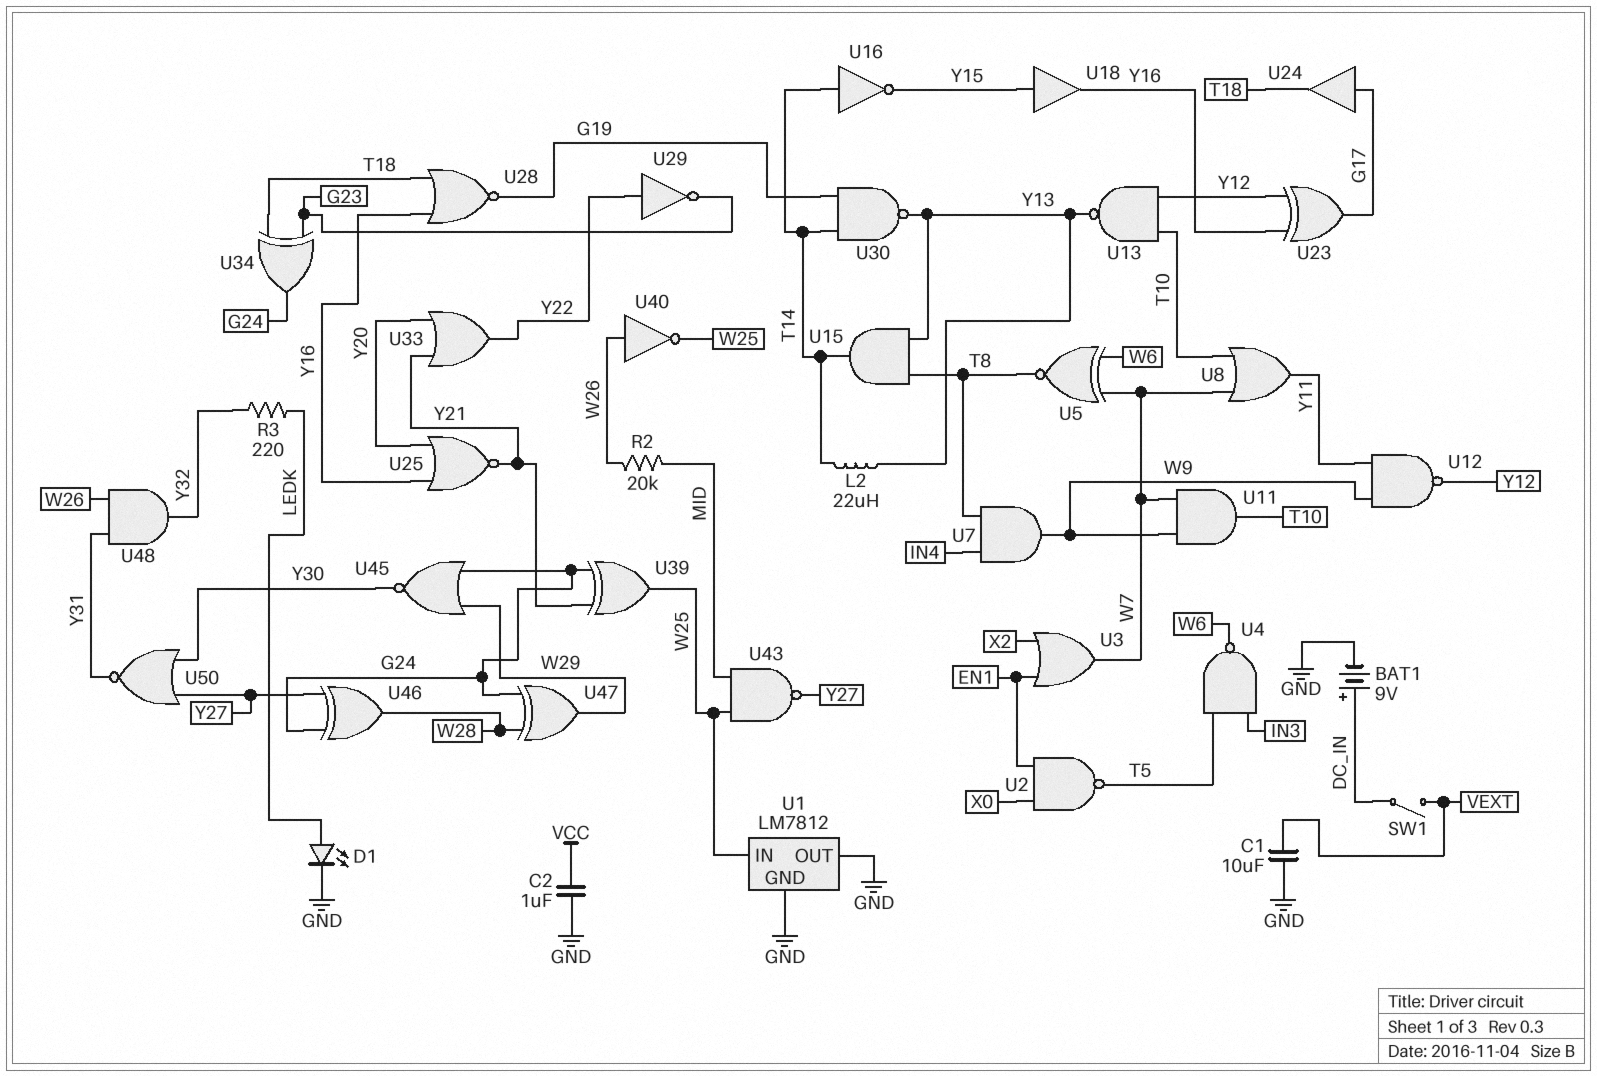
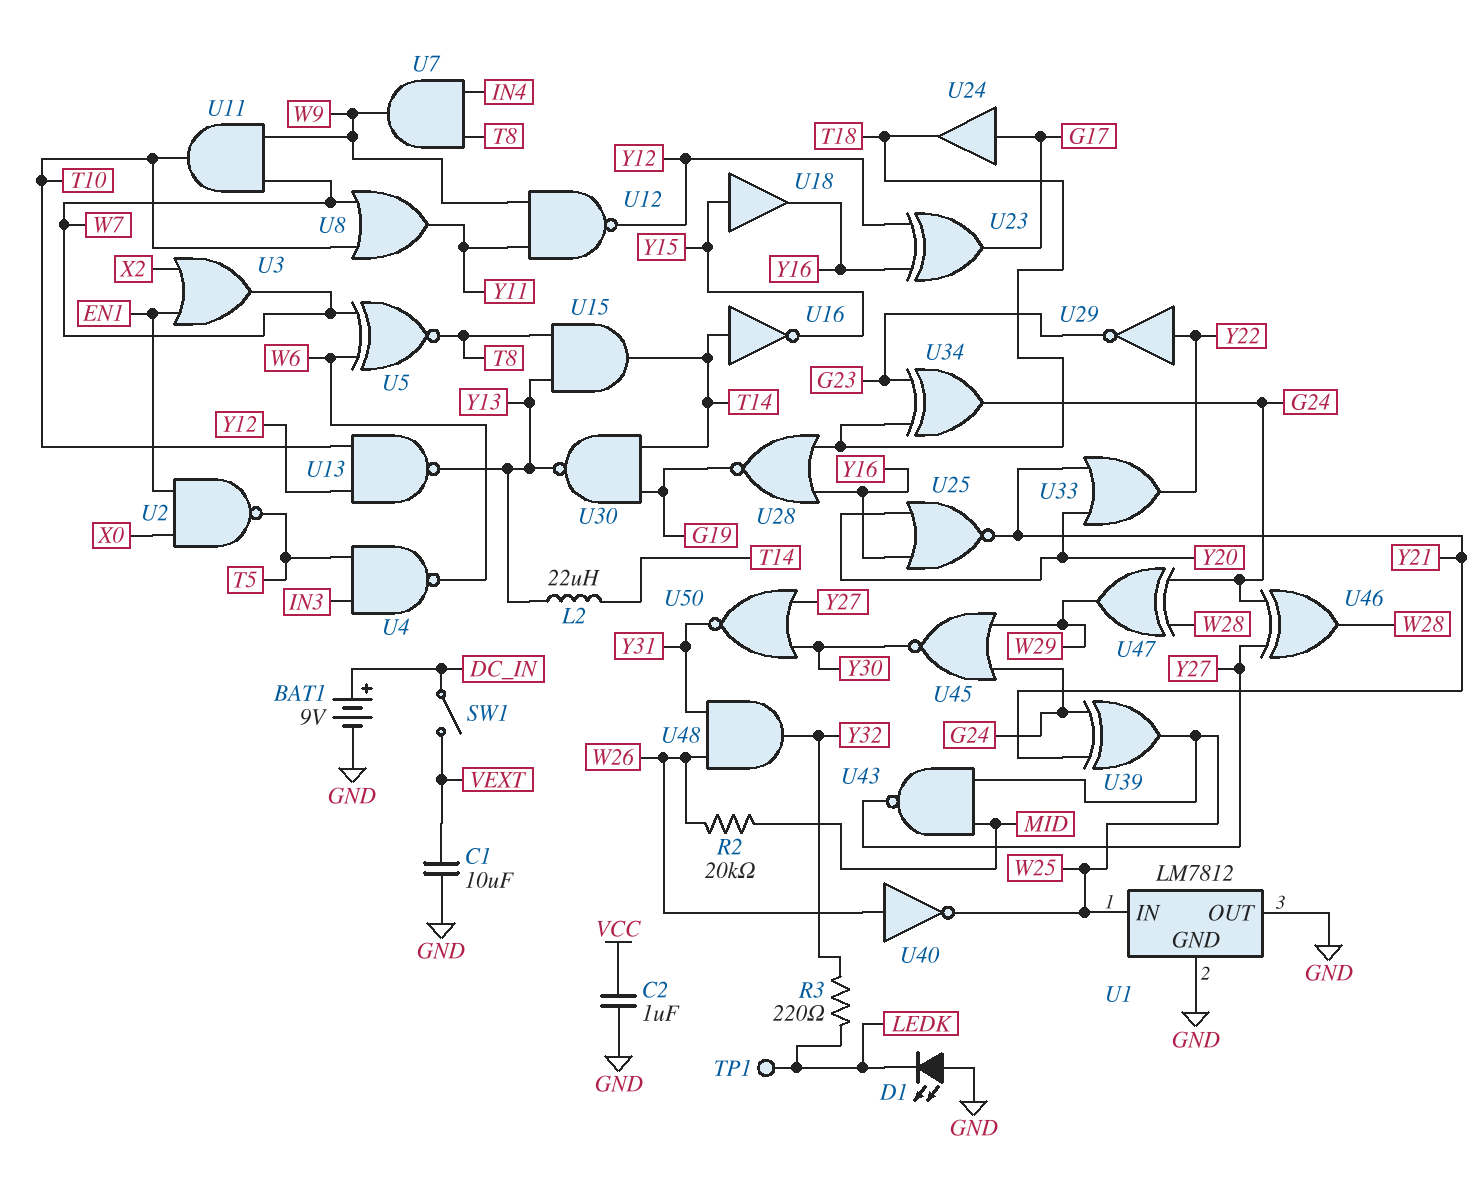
D1: LED (A LEDK, K GND) -> LED (A GND, K LEDK)
TP1: none -> test point (LEDK)

